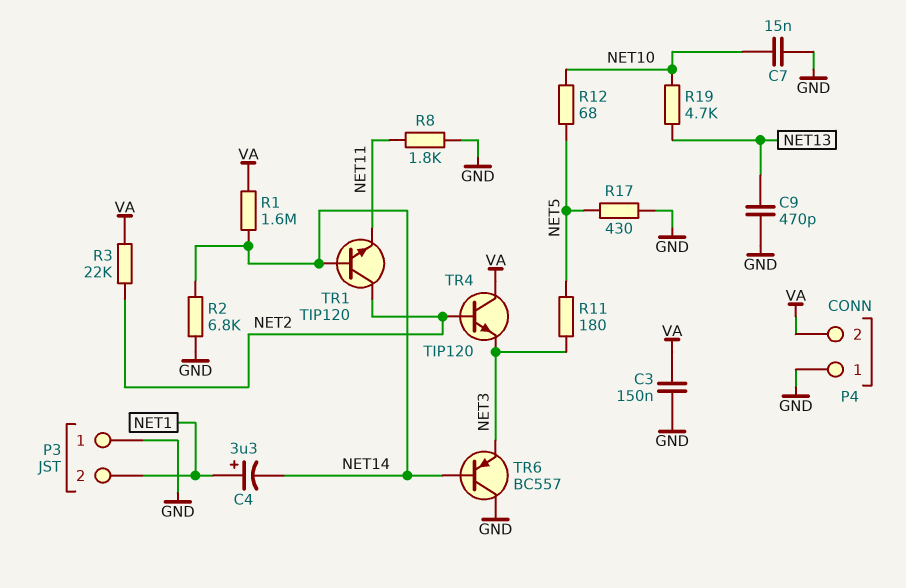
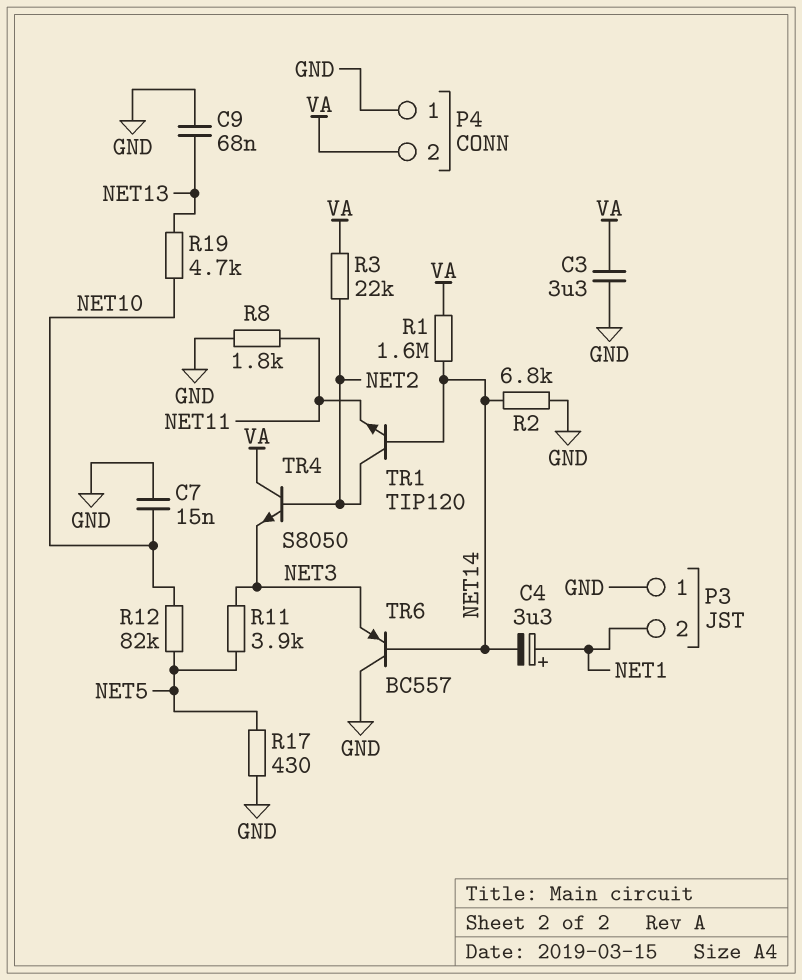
C3: 150nF (GND, VA) -> 3.3uF (GND, VA)
C9: 470pF (GND, NET13) -> 68nF (GND, NET13)
R11: 180 (NET3, NET5) -> 3.9k (NET3, NET5)
R12: 68 (NET5, NET10) -> 82k (NET5, NET10)
TR4: NPN TIP120 (B NET2, C VA, E NET3) -> NPN S8050 (B NET2, C VA, E NET3)

